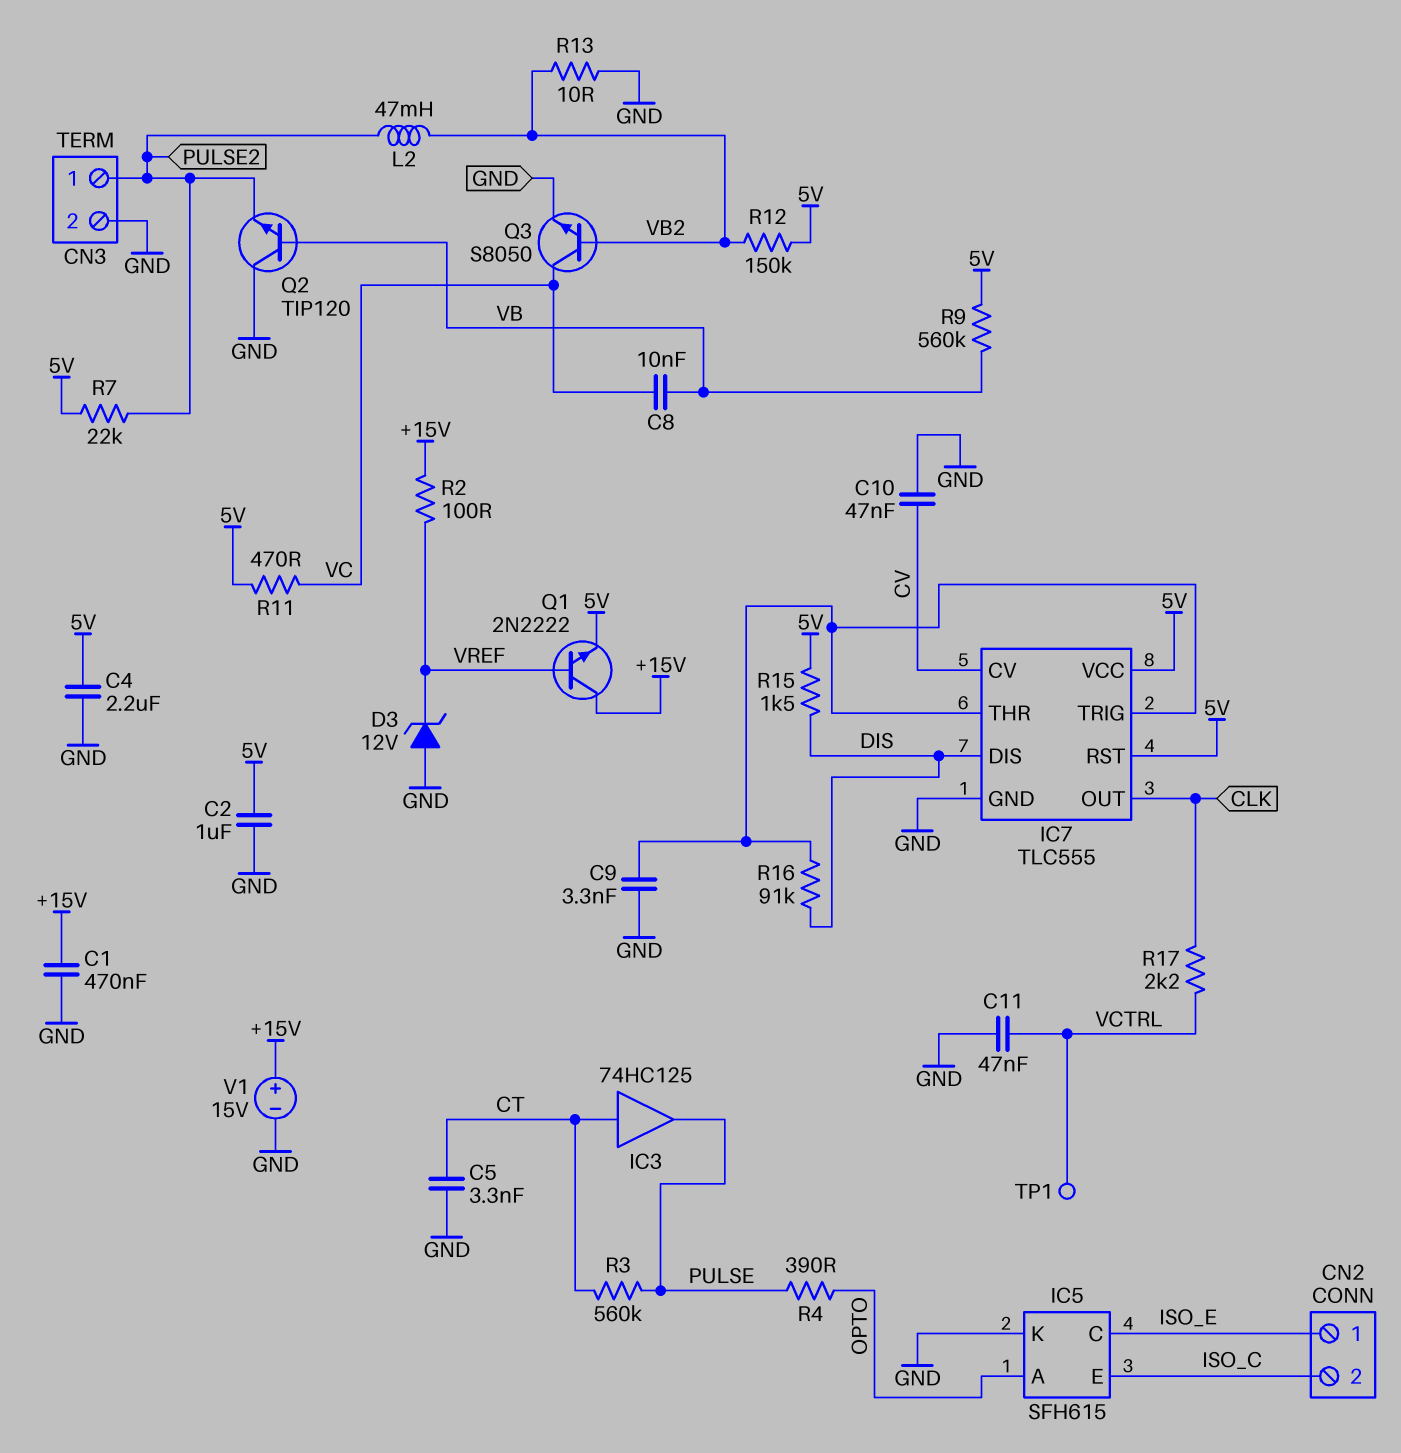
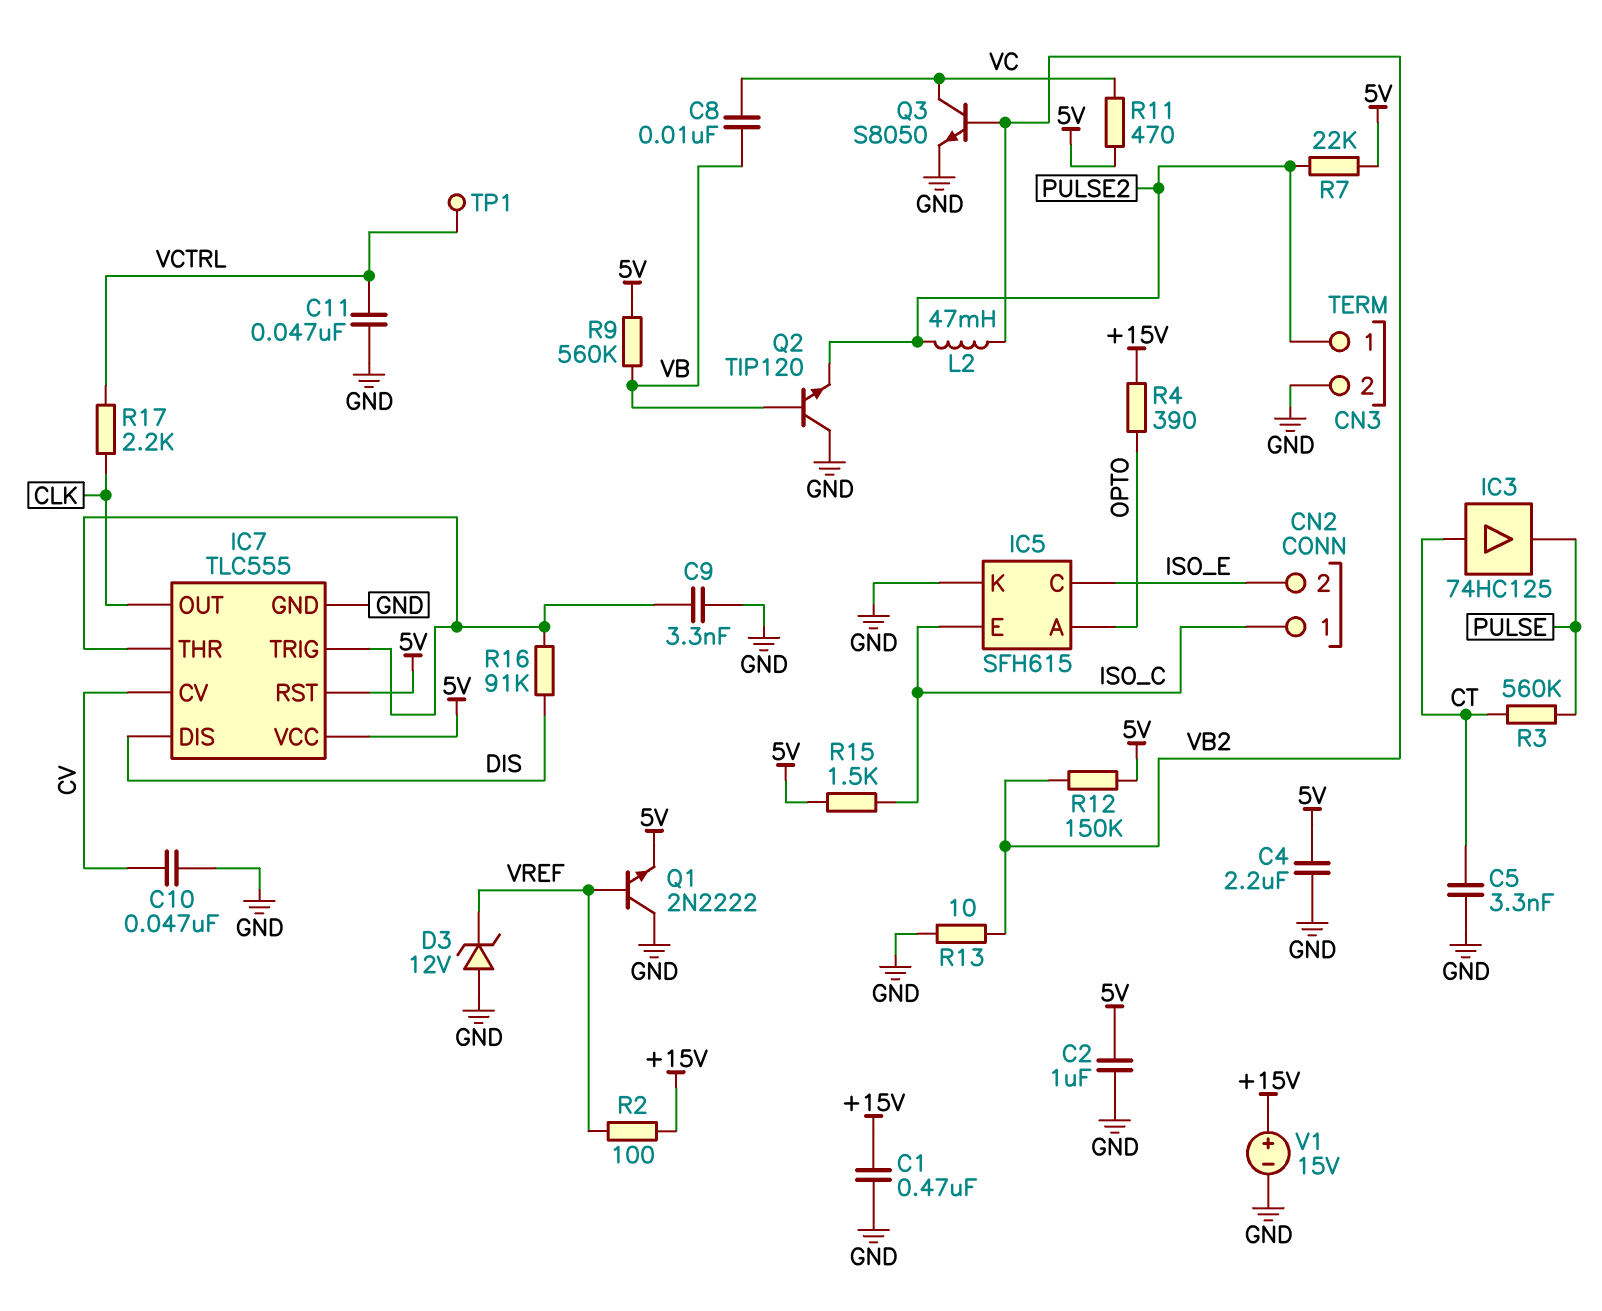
CN2 pin 1: ISO_E -> ISO_C
CN2 pin 2: ISO_C -> ISO_E
Q1: NPN 2N2222 (B VREF, C +15V, E 5V) -> NPN 2N2222 (B VREF, C GND, E 5V)
R4: 390 (OPTO, PULSE) -> 390 (+15V, OPTO)
R15: 1.5k (5V, DIS) -> 1.5k (5V, ISO_C)

